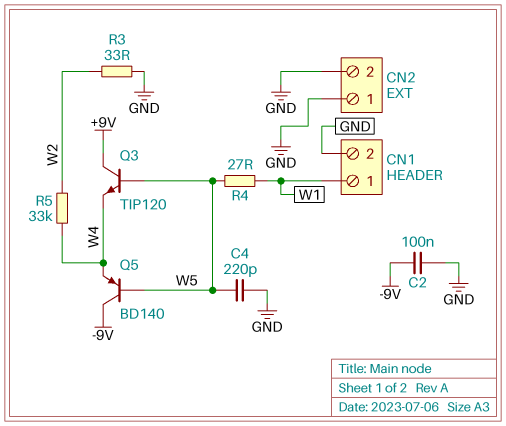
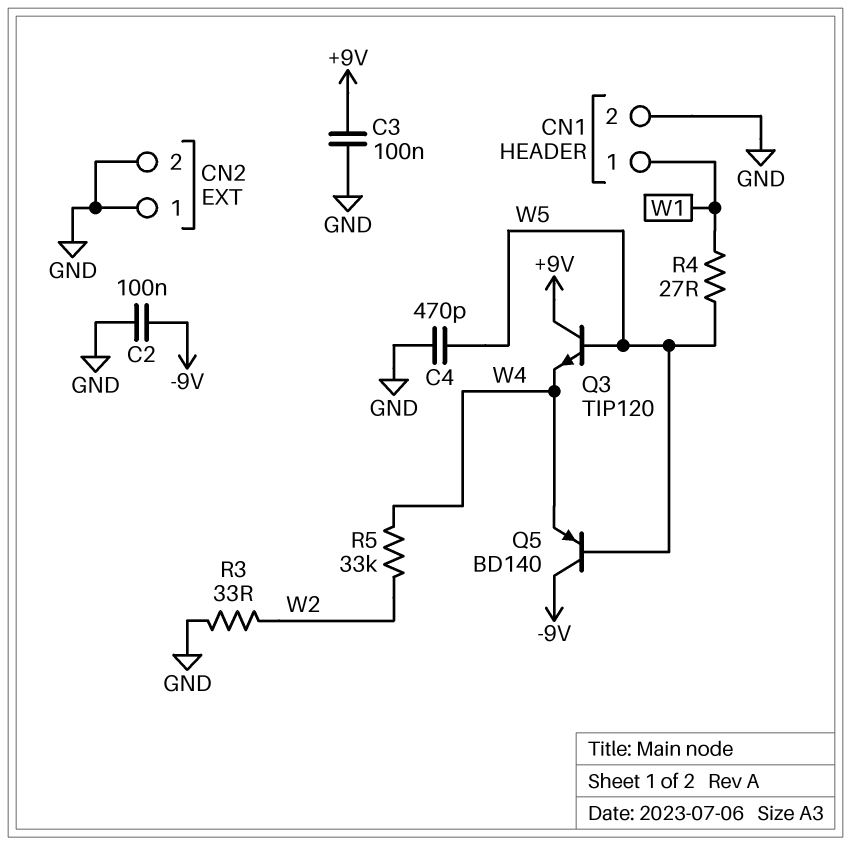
C3: none -> 100nF (+9V, GND)
C4: 220pF (GND, W5) -> 470pF (GND, W5)

